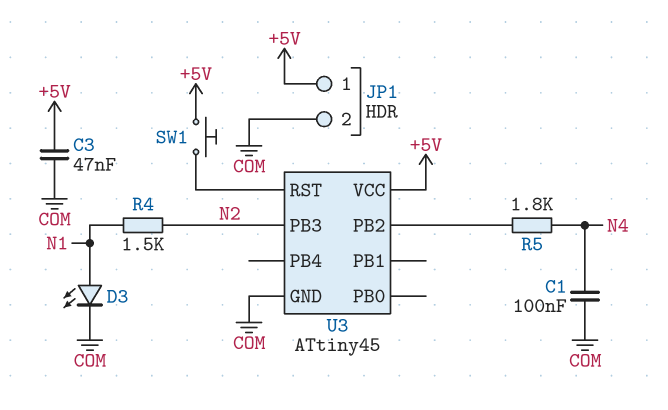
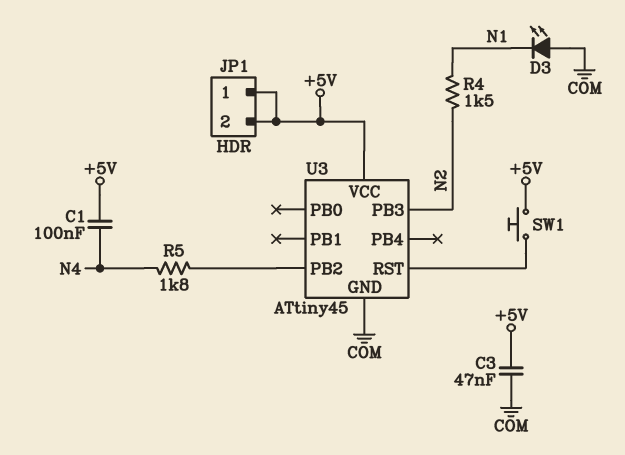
C1: 100nF (COM, N4) -> 100nF (+5V, N4)
D3: LED (A N1, K COM) -> LED (A COM, K N1)
JP1 pin 2: COM -> +5V

